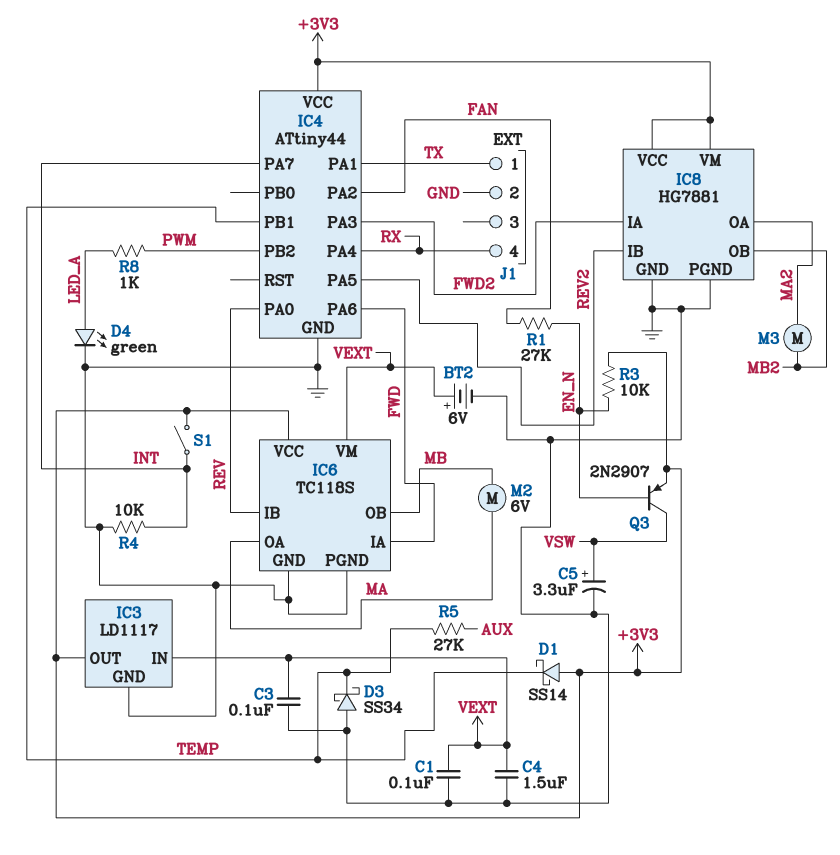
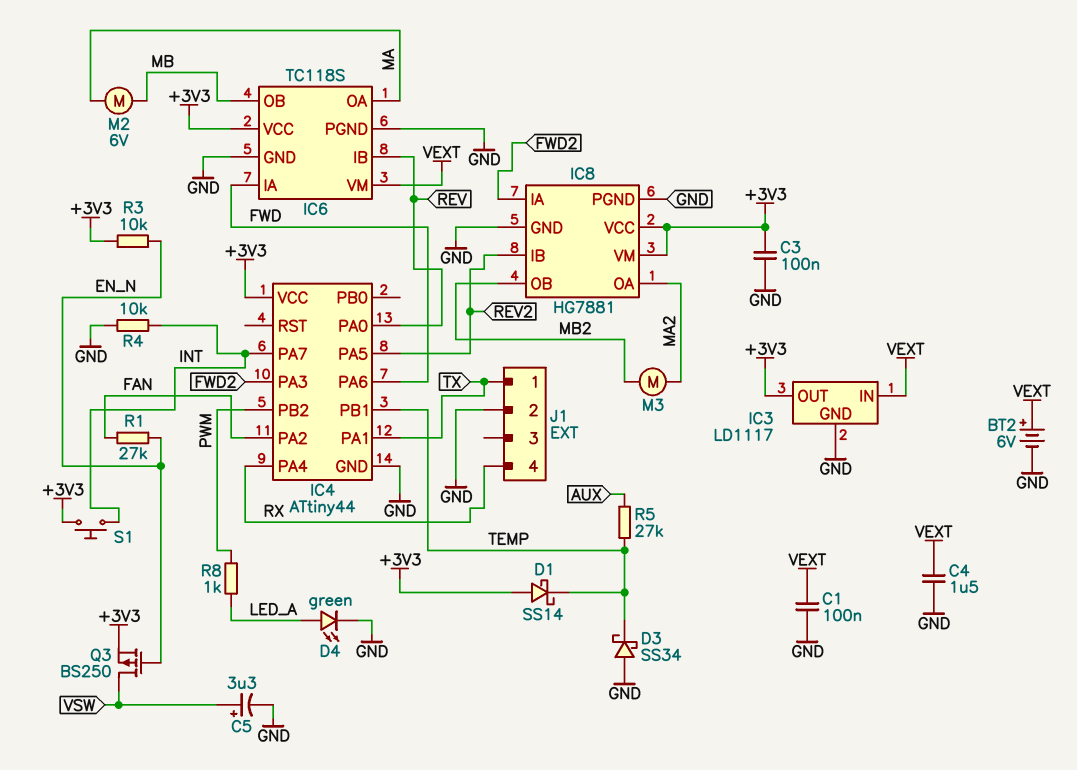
C3: 100nF (GND, VEXT) -> 100nF (+3V3, GND)
Q3: PNP 2N2907 (B EN_N, C VSW, E +3V3) -> PMOS BS250 (G EN_N, D VSW, S +3V3)
S1: switch (+3V3, INT) -> button (+3V3, INT)

